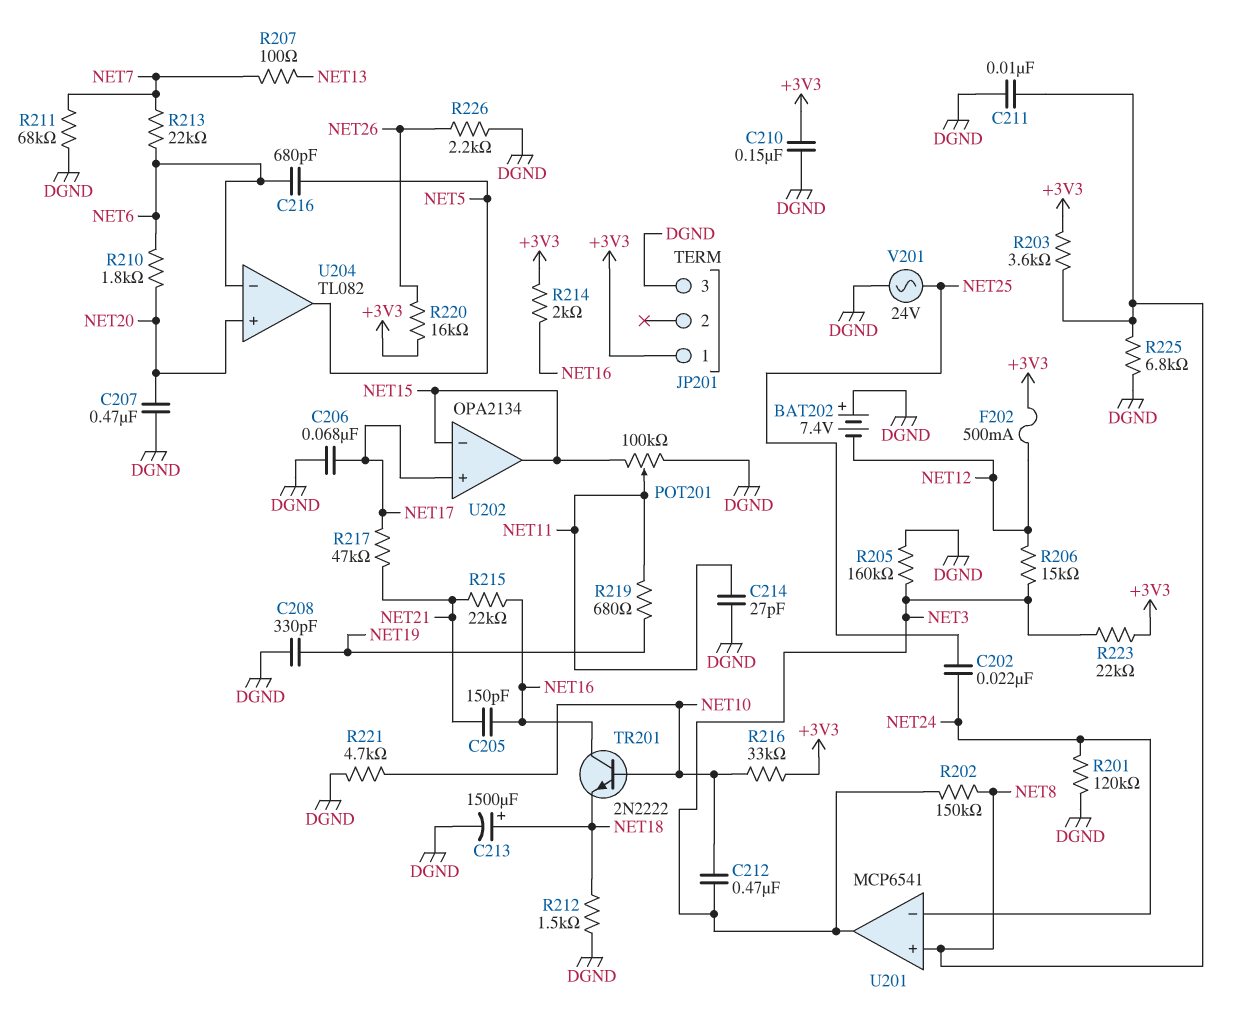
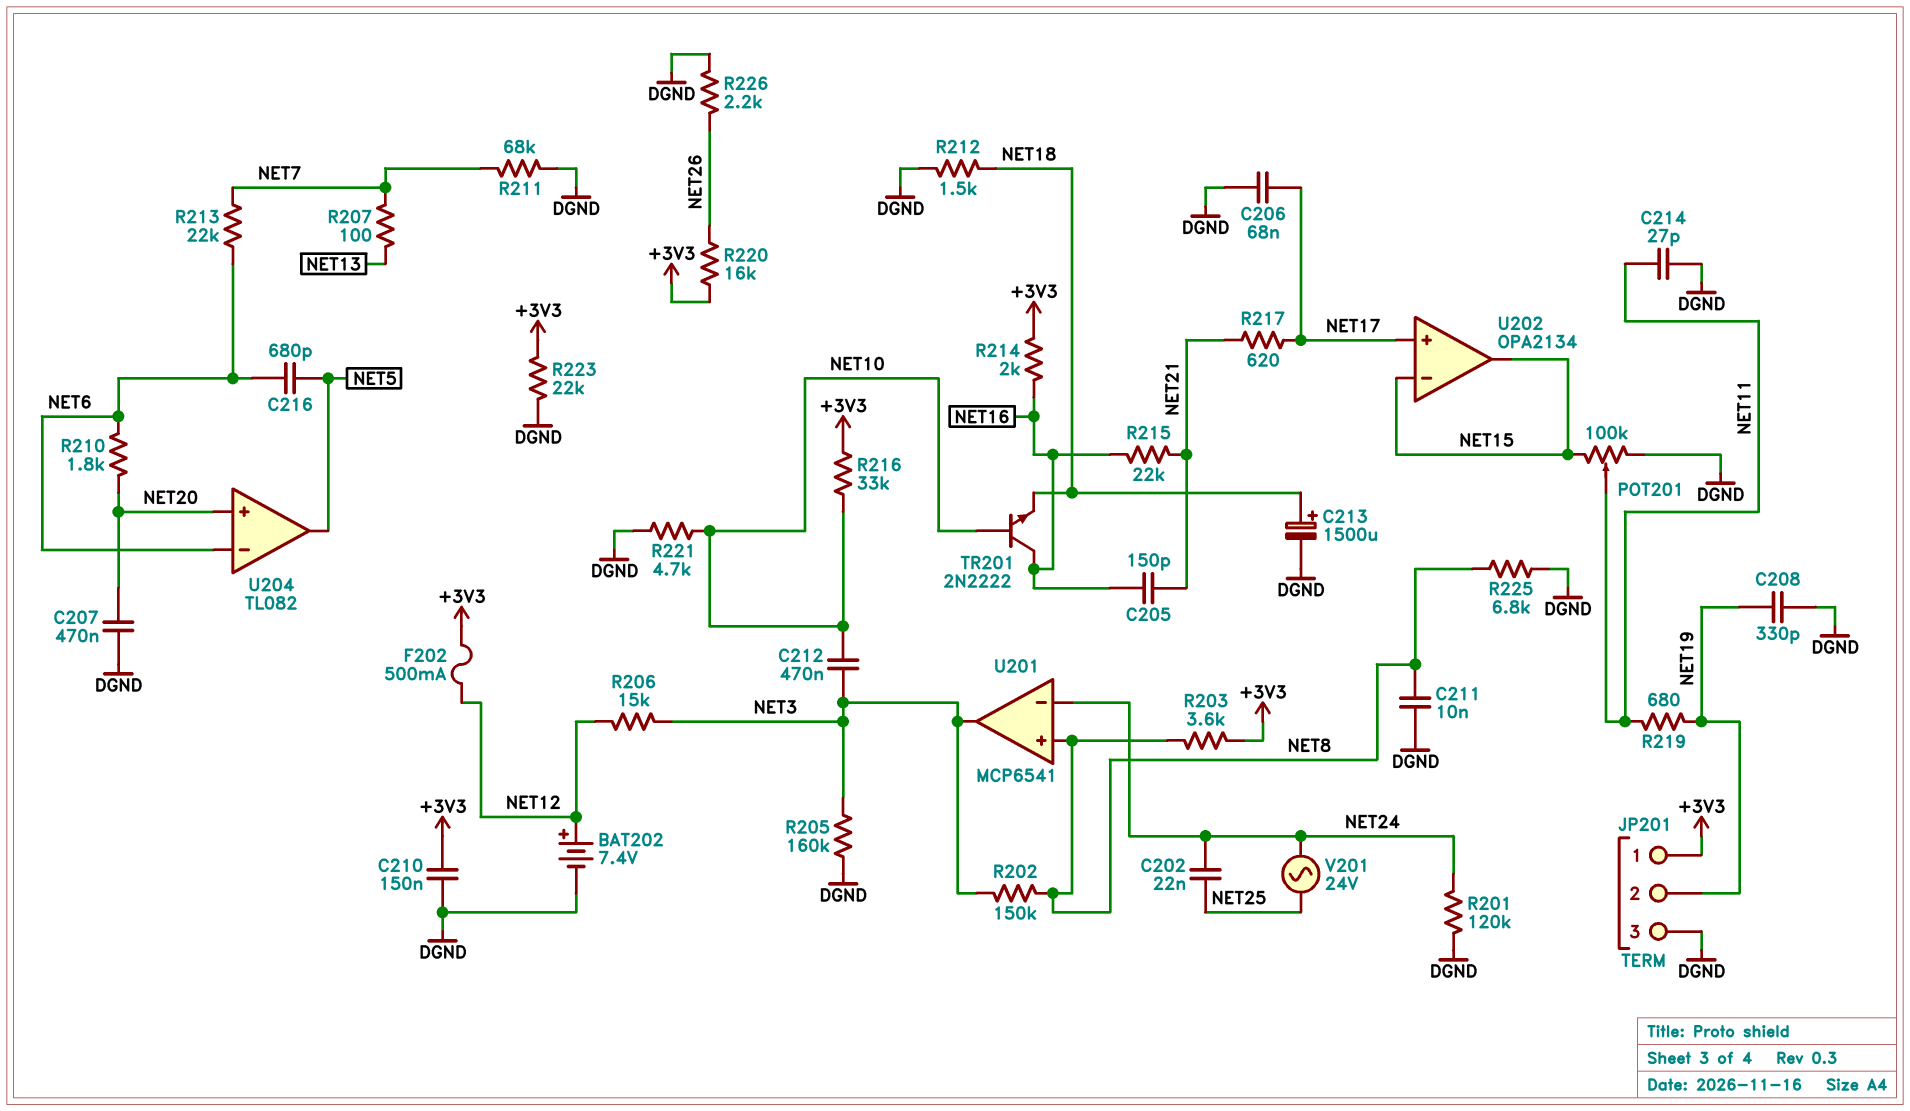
BAT202: 7.4V (plus DGND, minus NET12) -> 7.4V (plus NET12, minus DGND)
JP201 pin 2: none -> NET19
R217: 47k (NET17, NET21) -> 620 (NET17, NET21)
R223: 22k (+3V3, NET3) -> 22k (+3V3, DGND)
V201: AC 24V (DGND, NET25) -> AC 24V (NET24, NET25)

